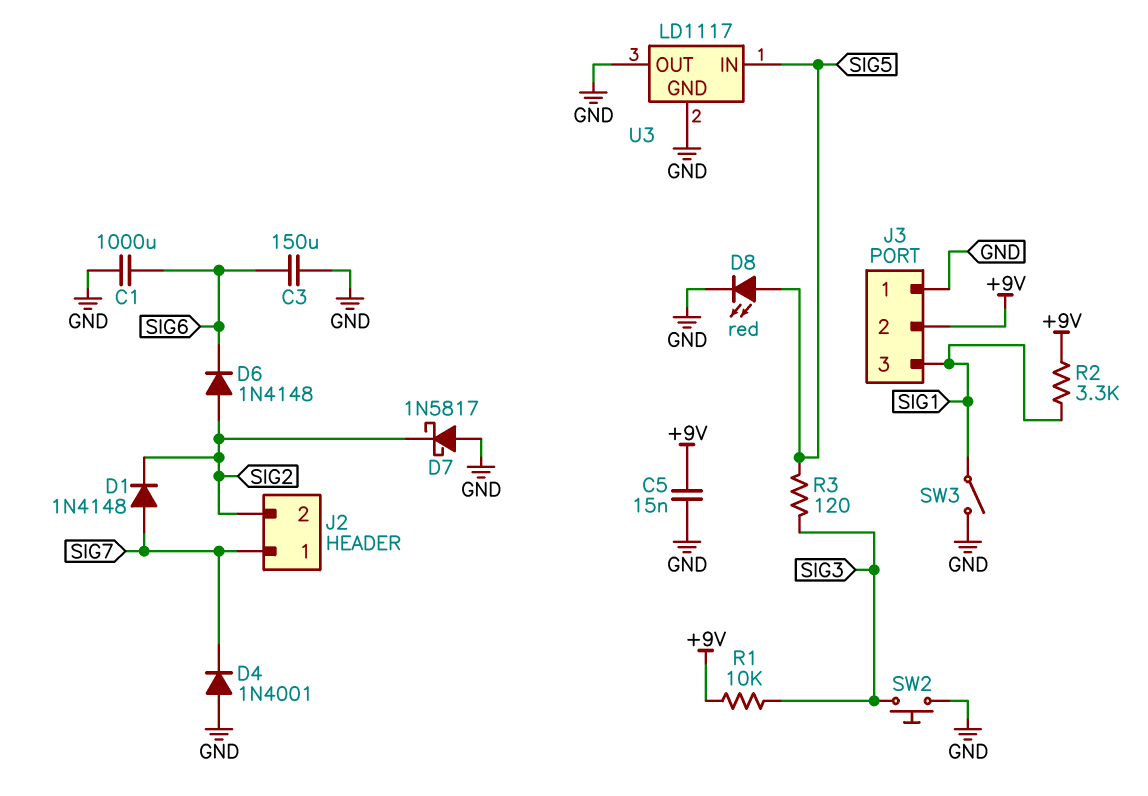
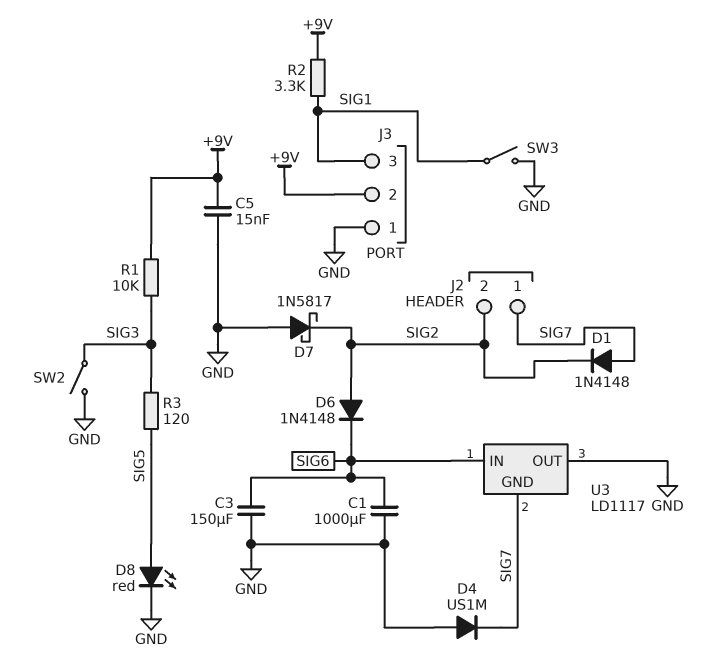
D4: diode 1N4001 (A GND, K SIG7) -> diode US1M (A GND, K SIG7)
SW2: button (GND, SIG3) -> switch (GND, SIG3)
U3 pin GND: GND -> SIG7
U3 pin IN: SIG5 -> SIG6

